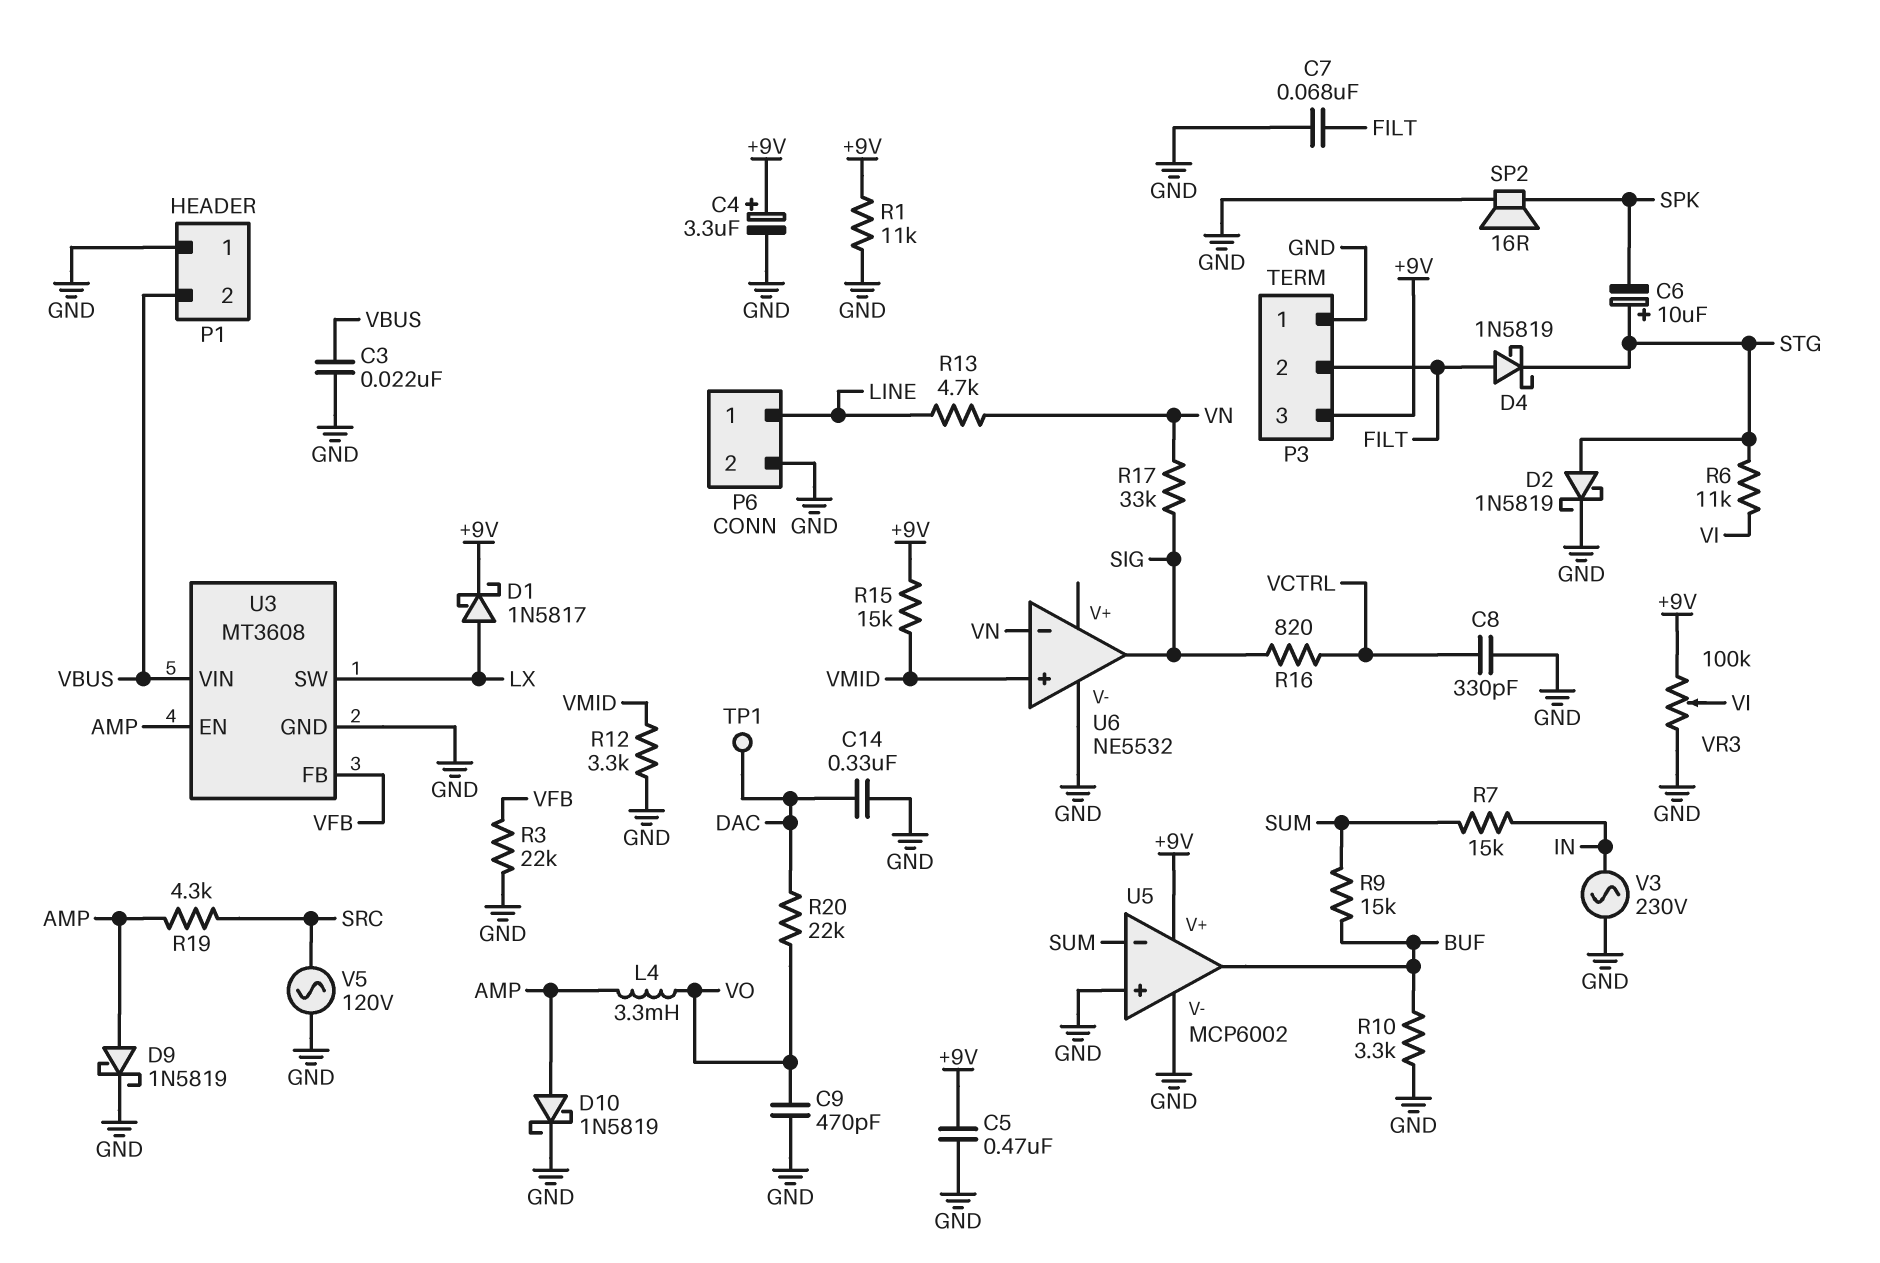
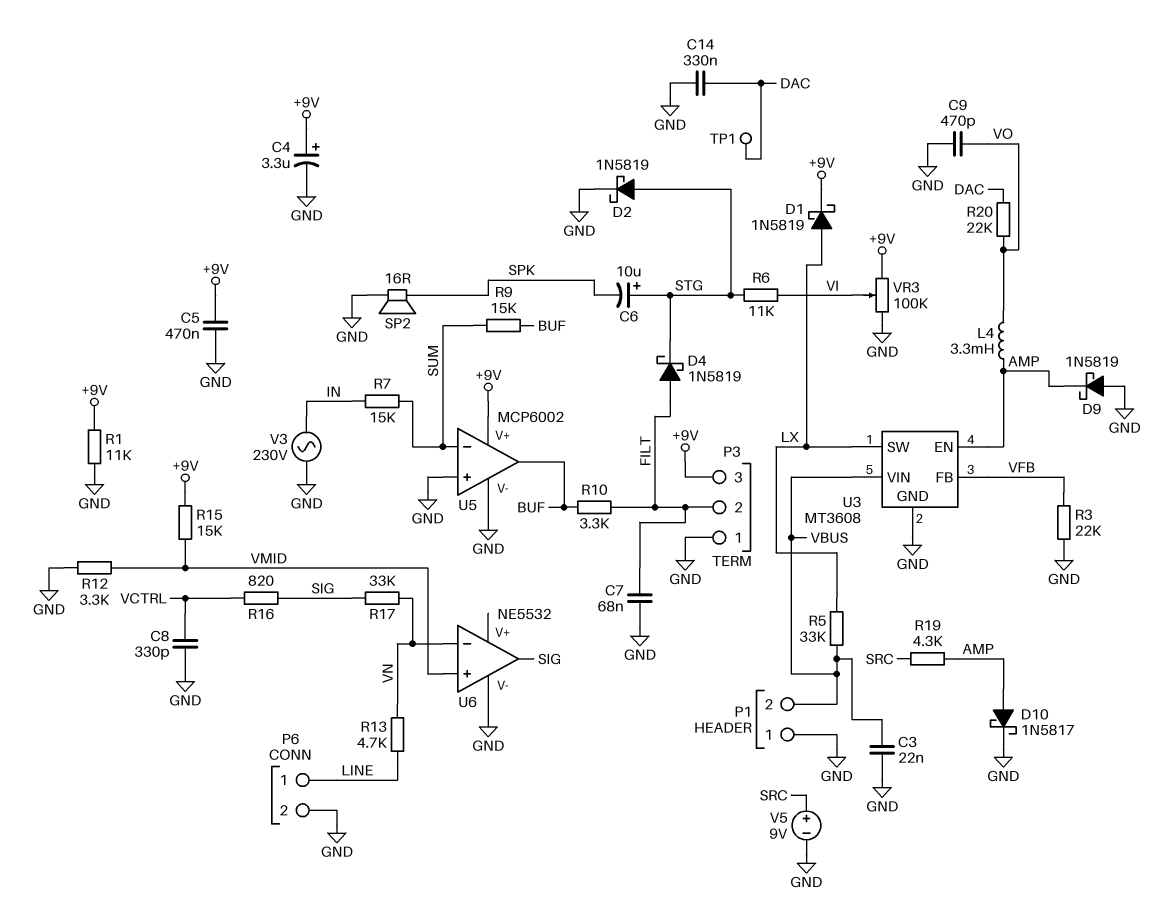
D1: schottky 1N5817 (A LX, K +9V) -> schottky 1N5819 (A LX, K +9V)
D9: schottky 1N5819 (A AMP, K GND) -> schottky 1N5819 (A GND, K AMP)
D10: schottky 1N5819 (A AMP, K GND) -> schottky 1N5817 (A AMP, K GND)
R5: none -> 33k (LX, VBUS)
R10: 3.3k (BUF, GND) -> 3.3k (BUF, FILT)
V5: AC 120V (GND, SRC) -> 9V (plus SRC, minus GND)

